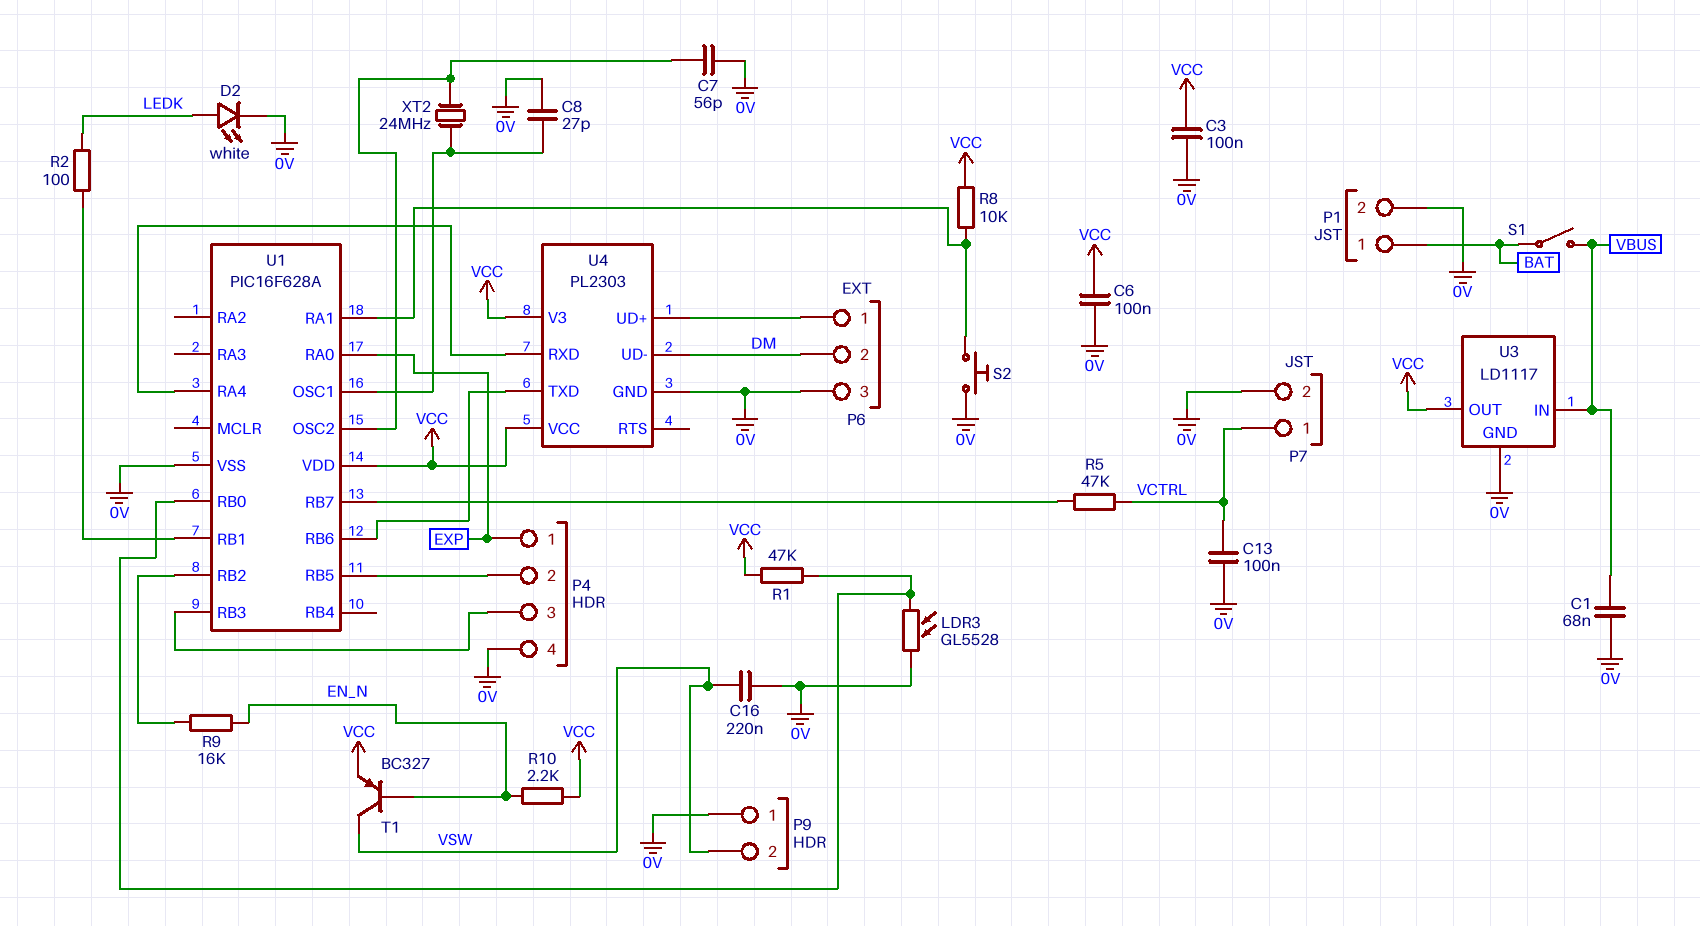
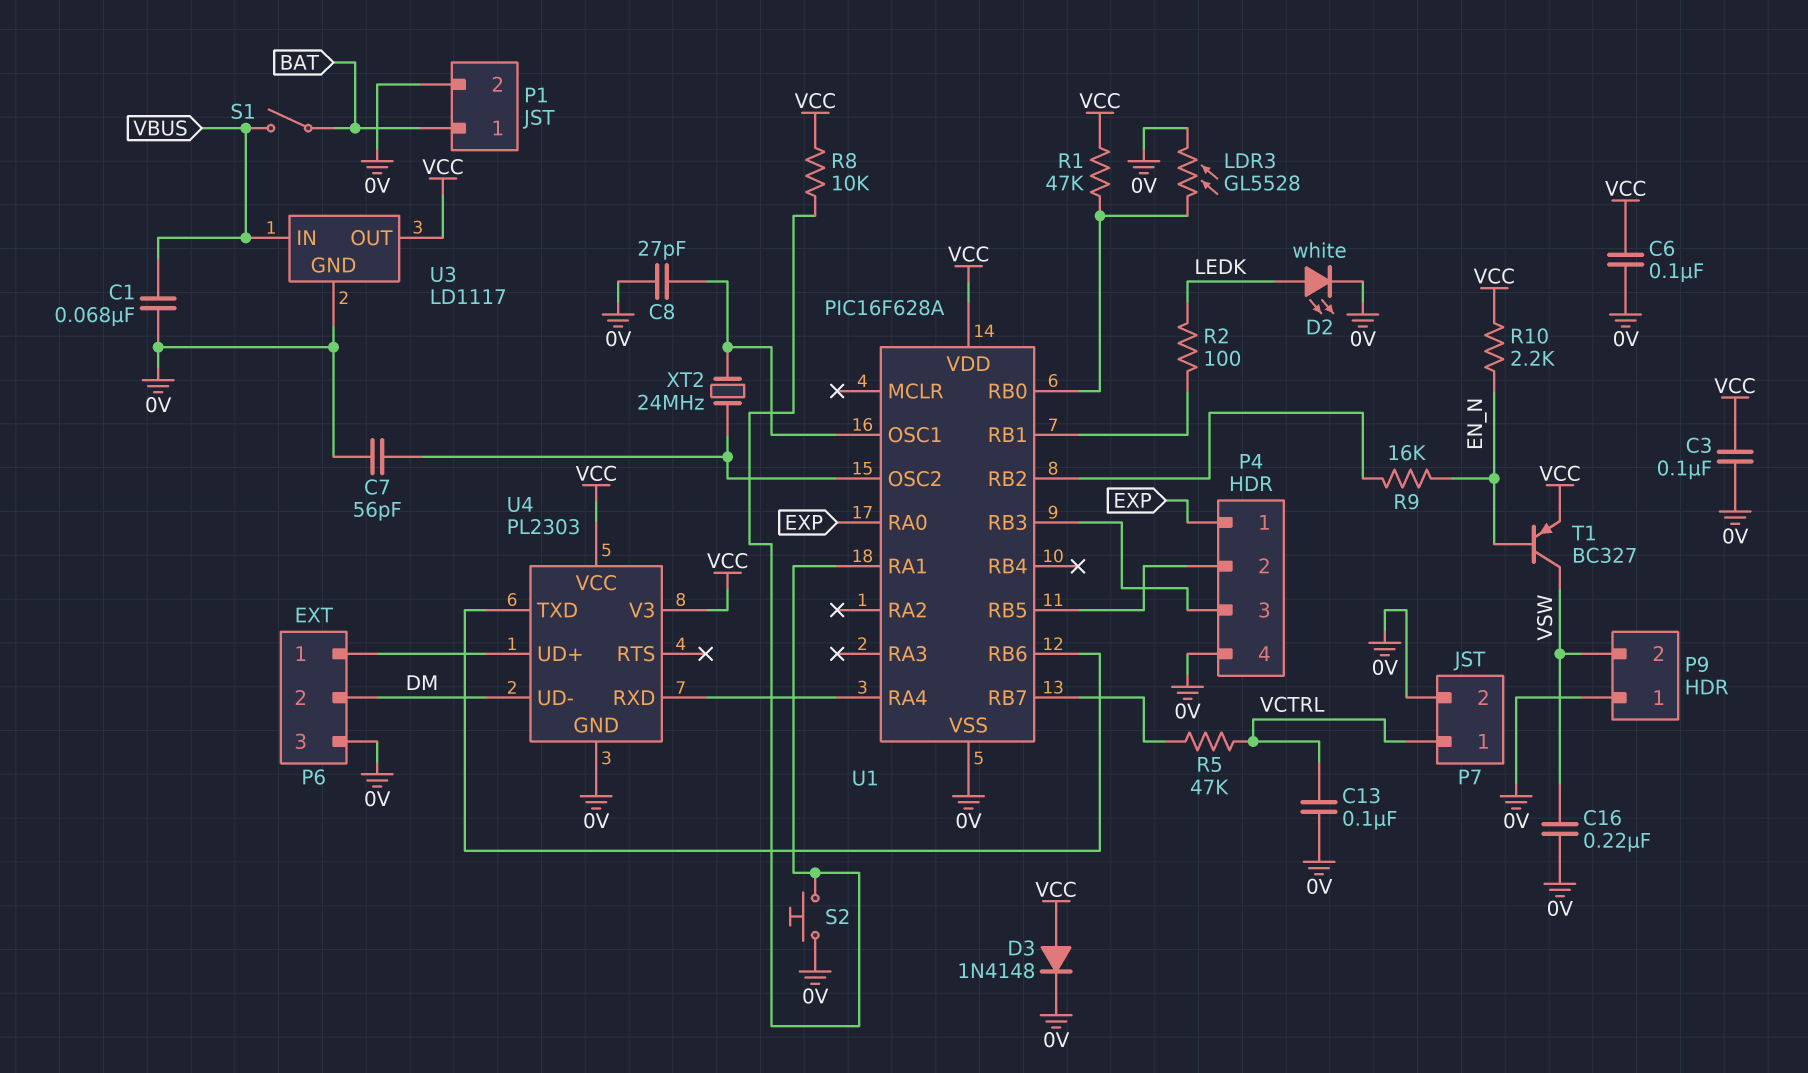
D3: none -> diode 1N4148 (A VCC, K 0V)

